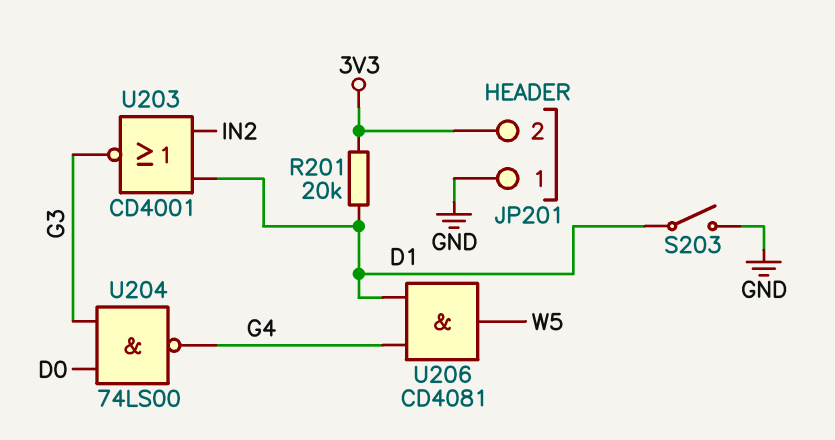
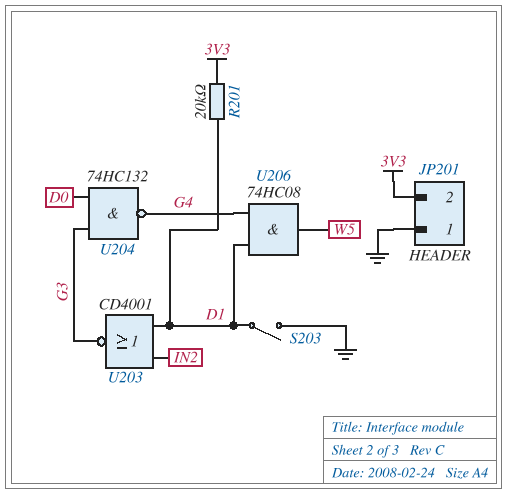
U204: NAND 74LS00 (in D0, in G3, out G4) -> NAND 74HC132 (in D0, in G3, out G4)
U206: AND CD4081 (in D1, in G4, out W5) -> AND 74HC08 (in D1, in G4, out W5)

